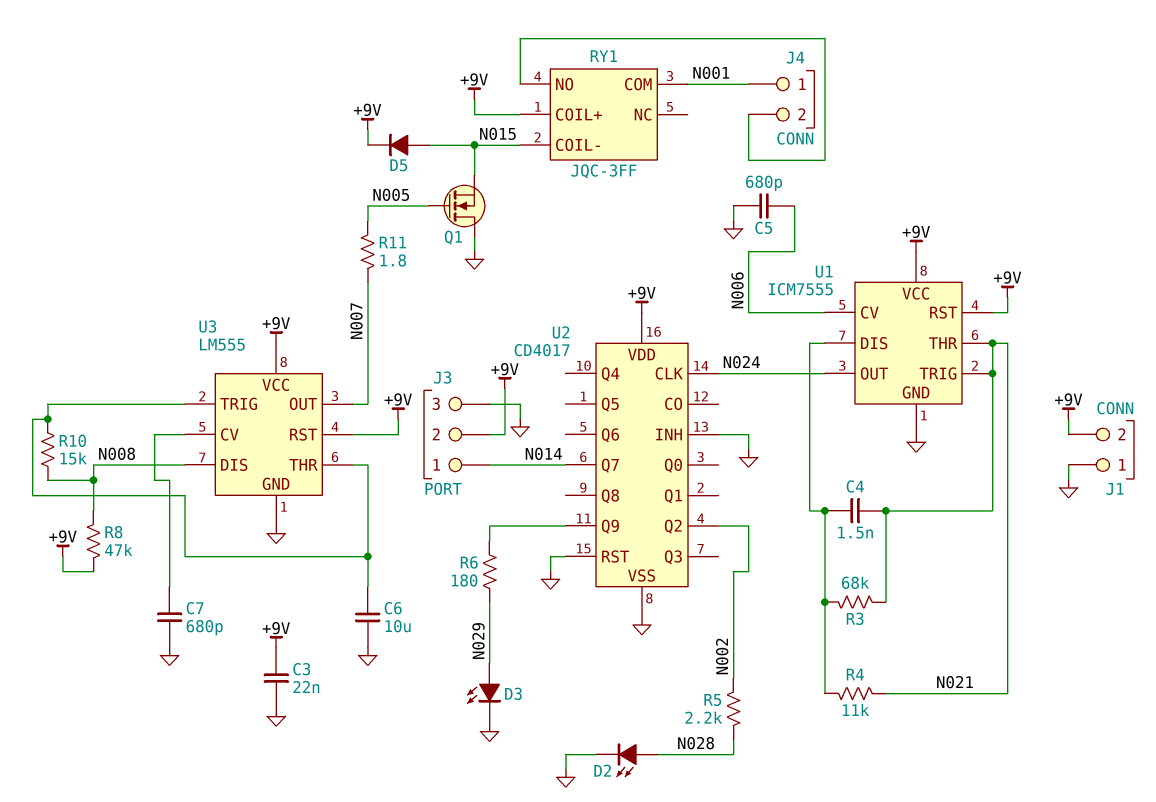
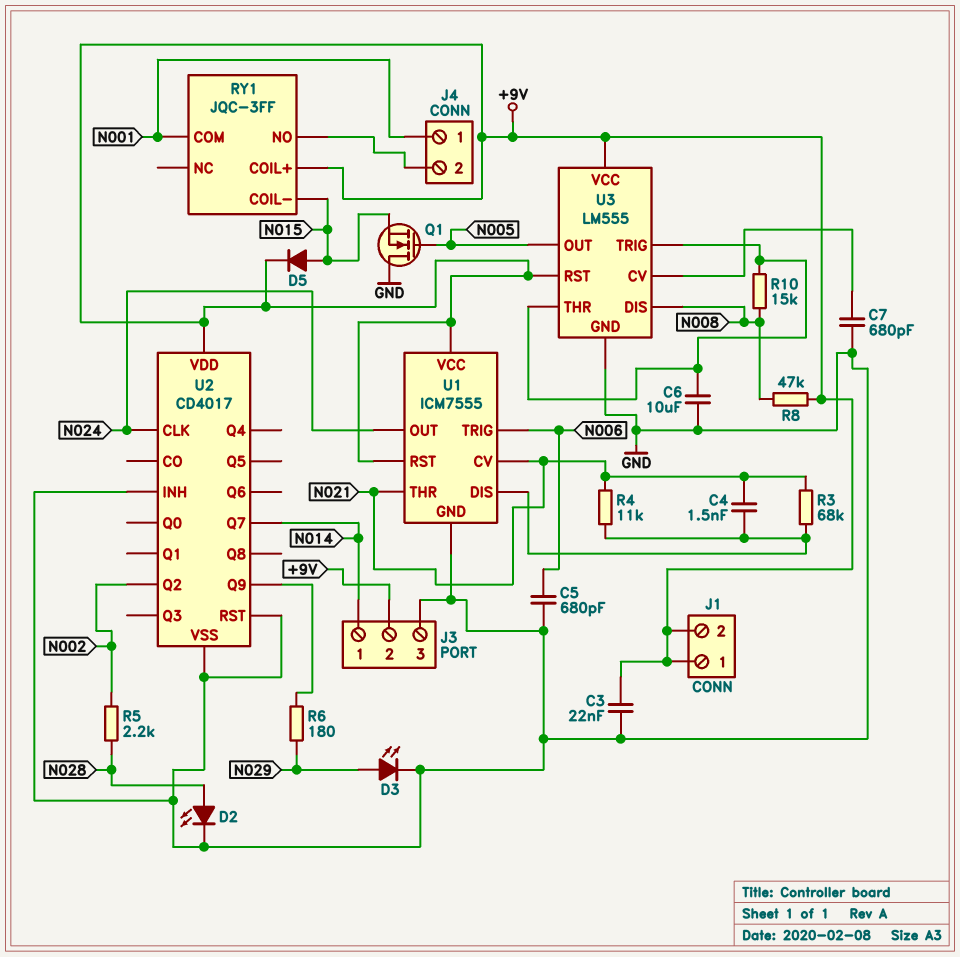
J1 pin 1: GND -> +9V
R11: 1.8 (N005, N007) -> none
U1 pin CV: N006 -> N021
U1 pin TRIG: N021 -> N006
U3 pin OUT: N007 -> N005

